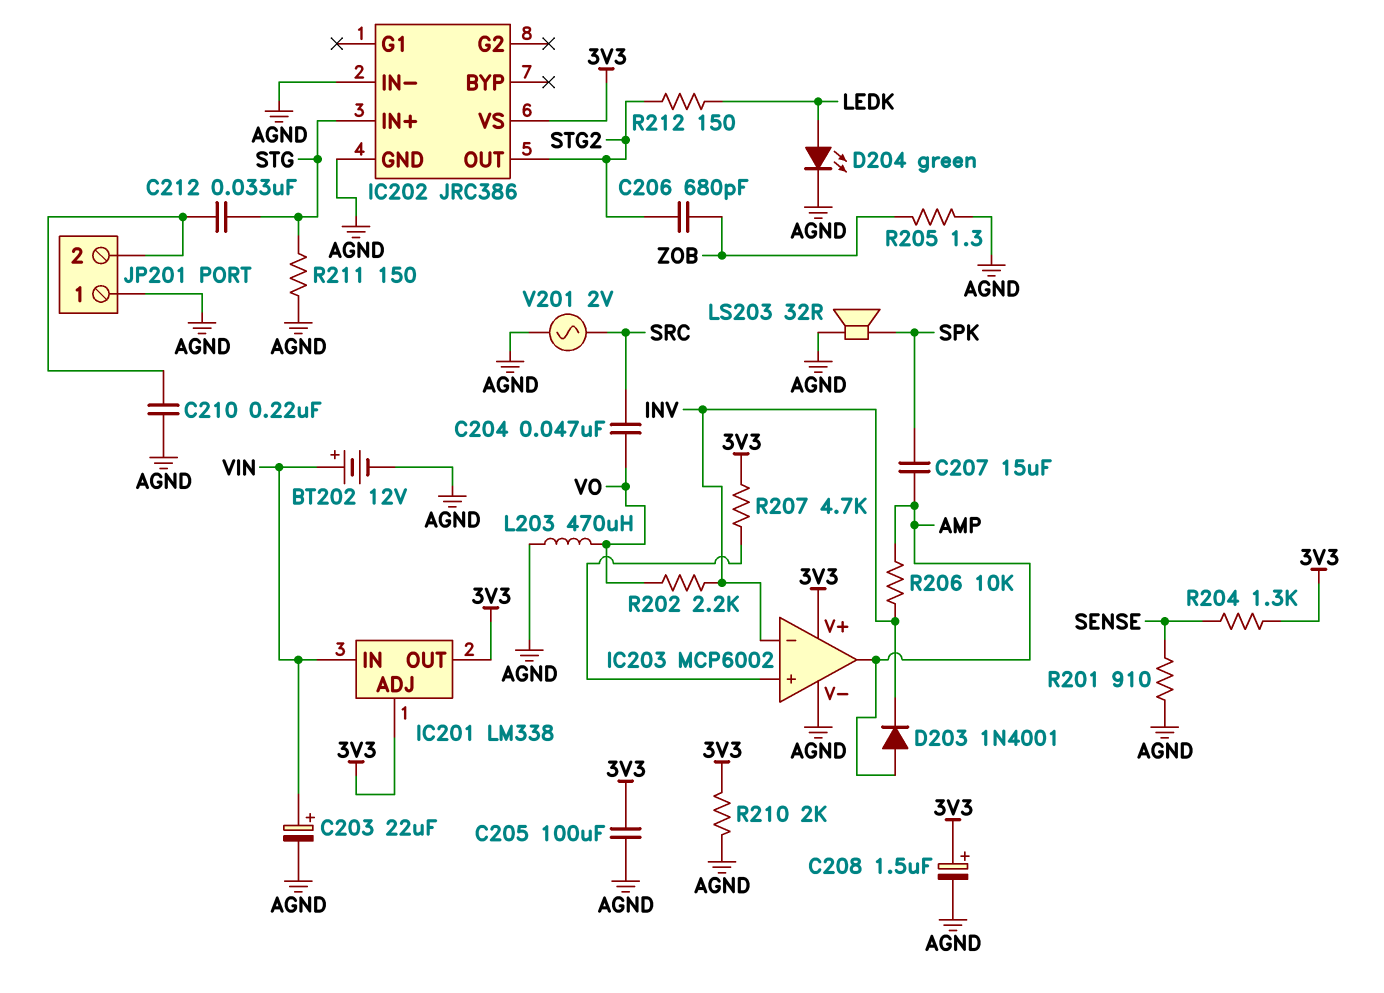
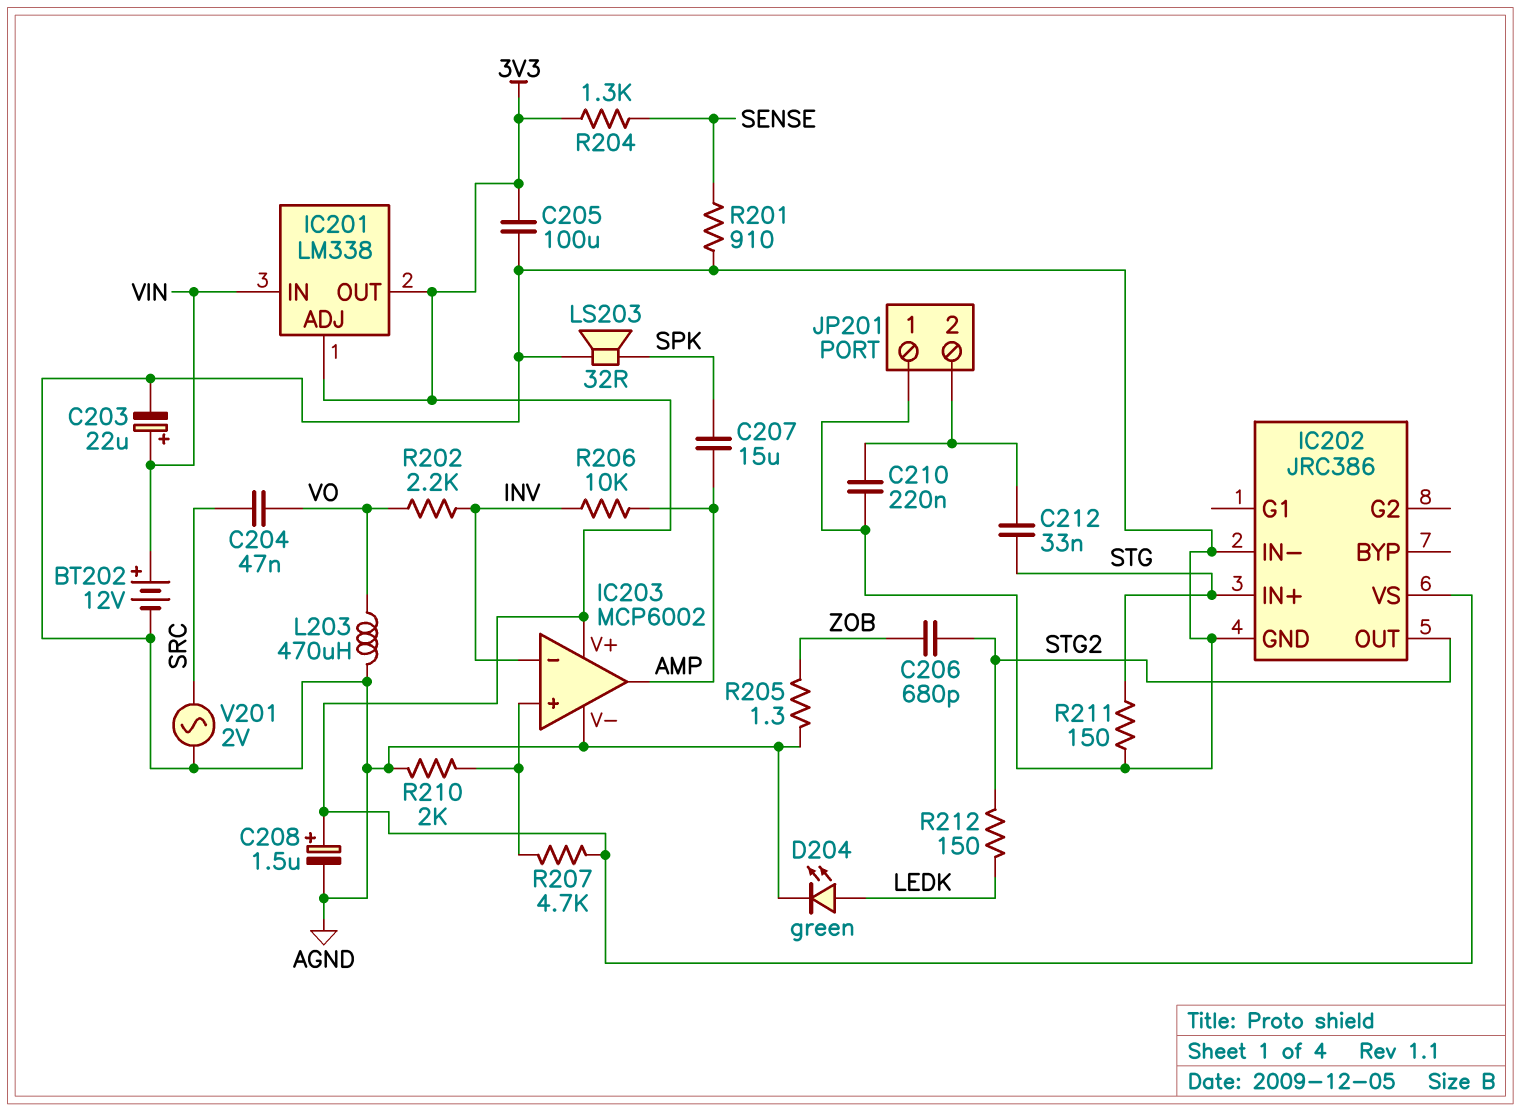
D203: diode 1N4001 (A AMP, K INV) -> none
R210: 2k (3V3, AGND) -> 2k (AGND, IC203/in+)

